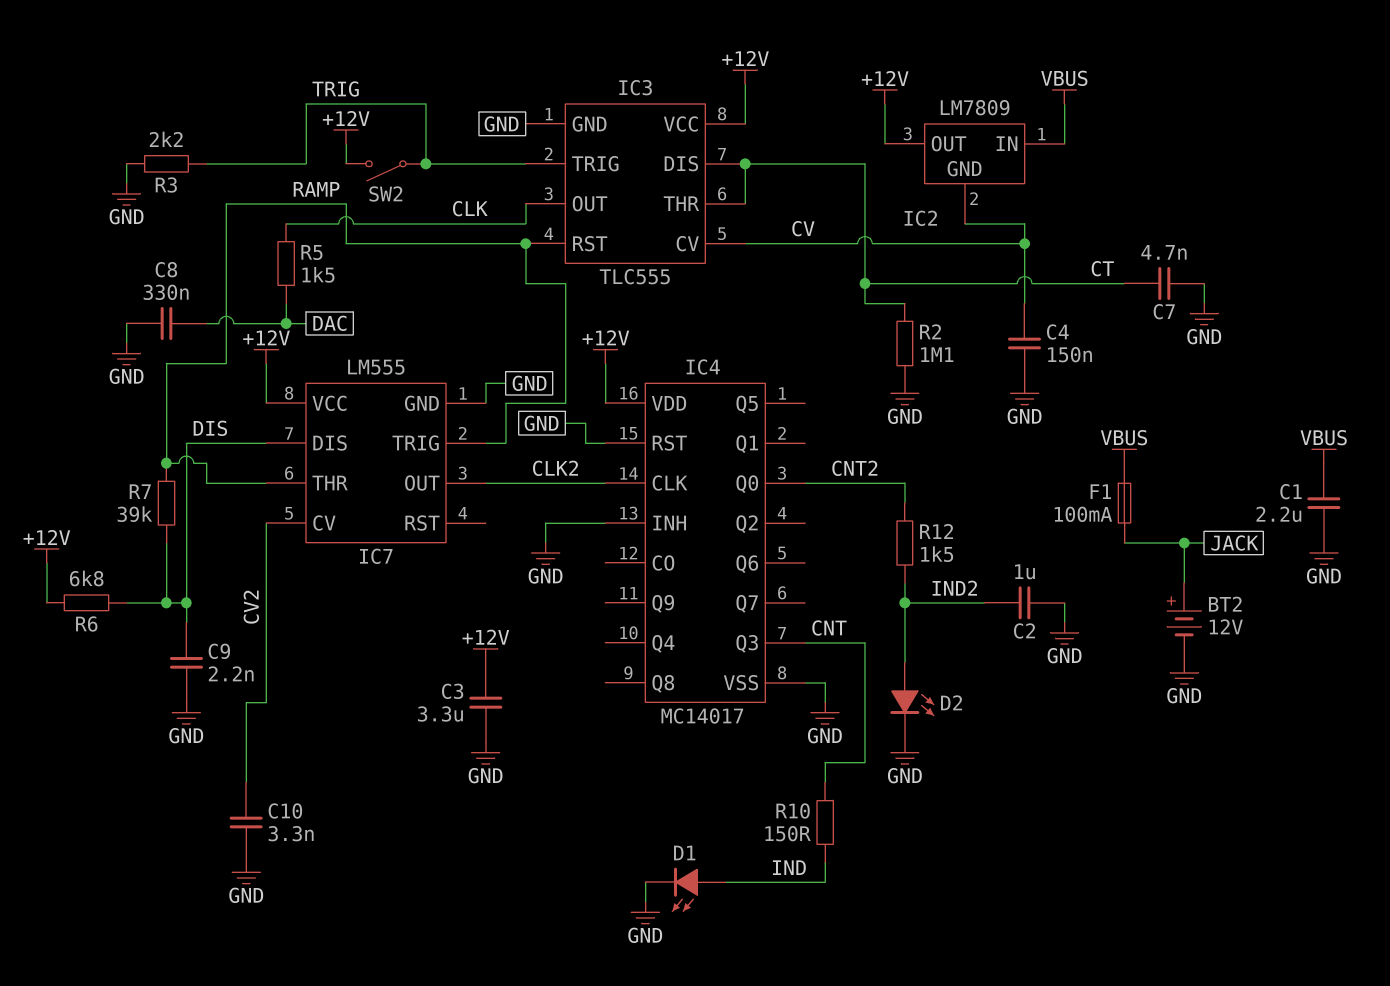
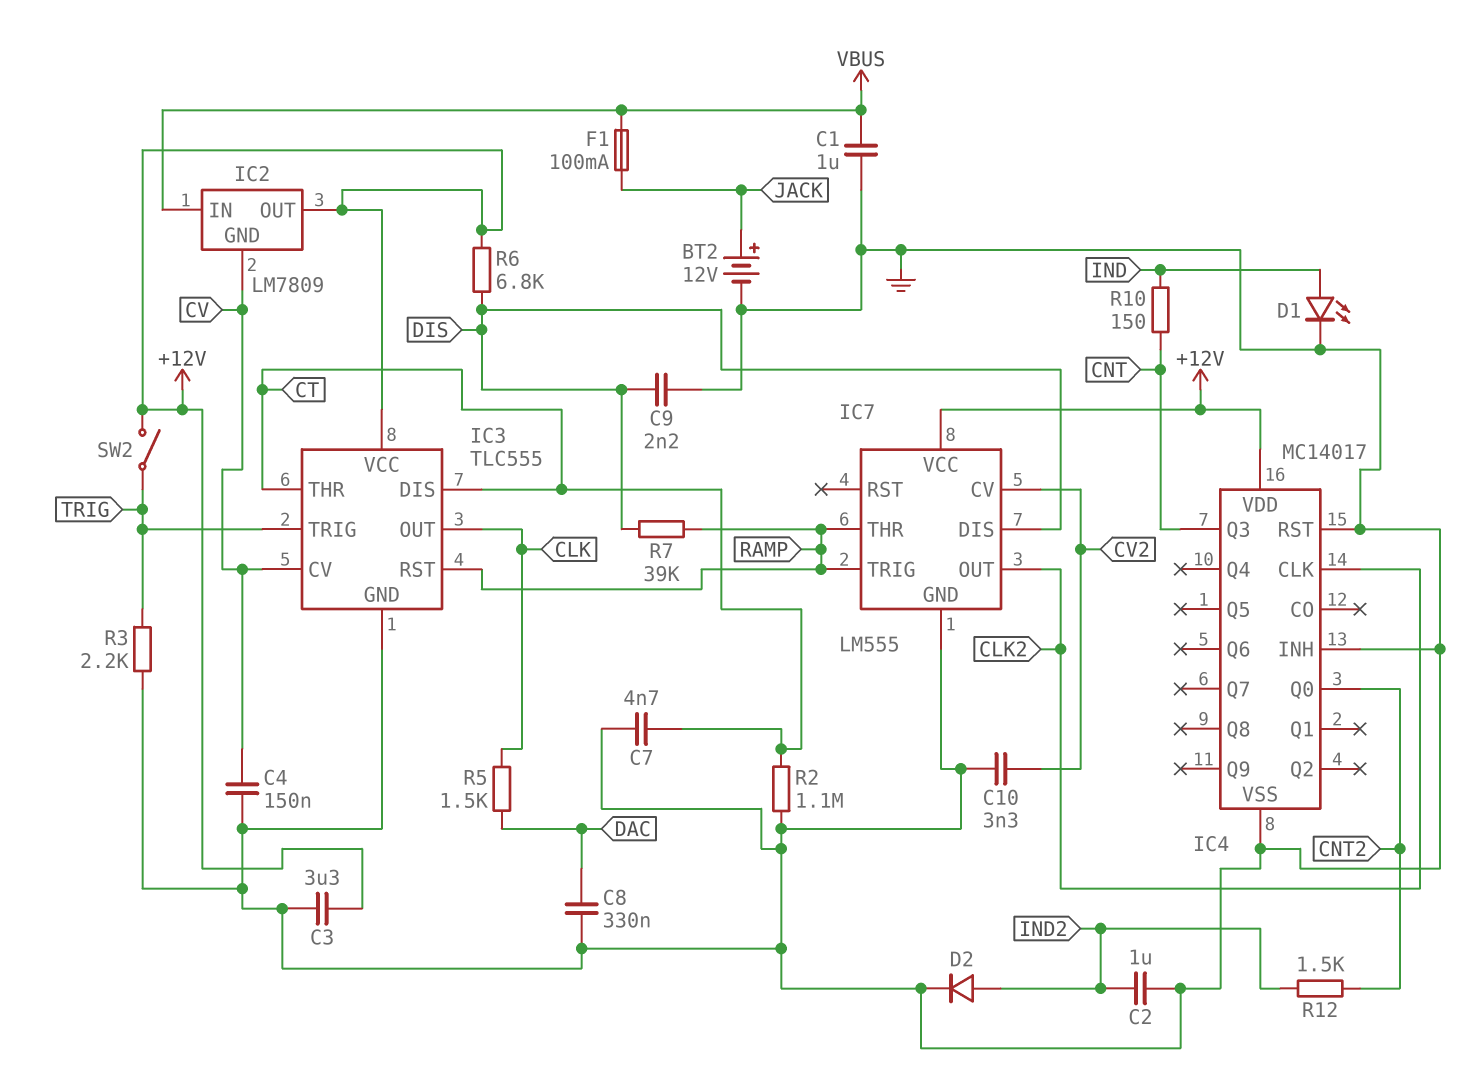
C1: 2.2uF (GND, VBUS) -> 1uF (GND, VBUS)
D2: LED (A IND2, K GND) -> diode (A IND2, K GND)

